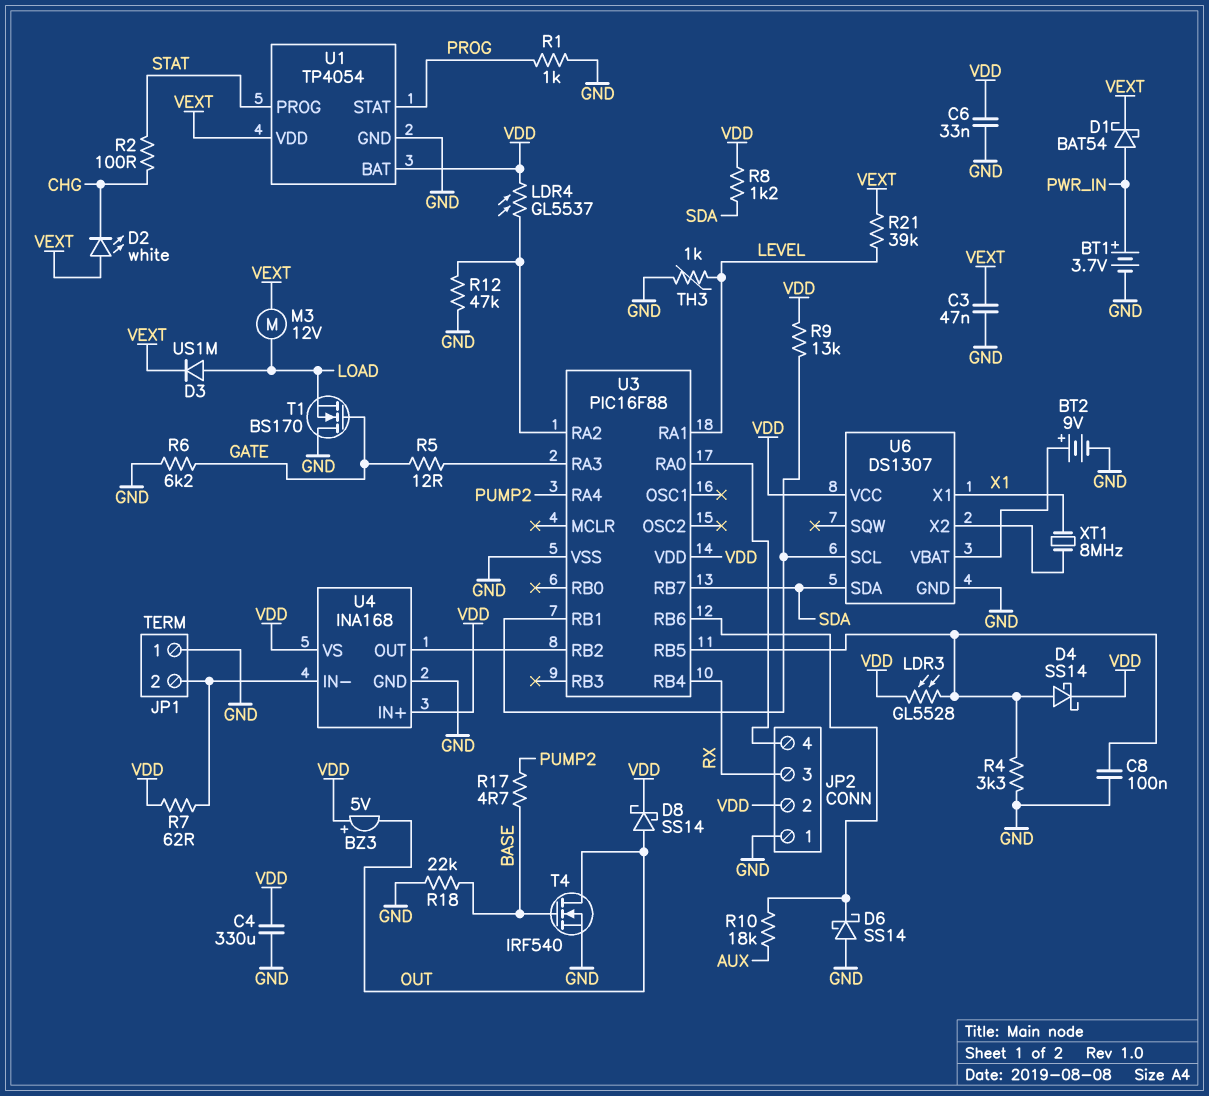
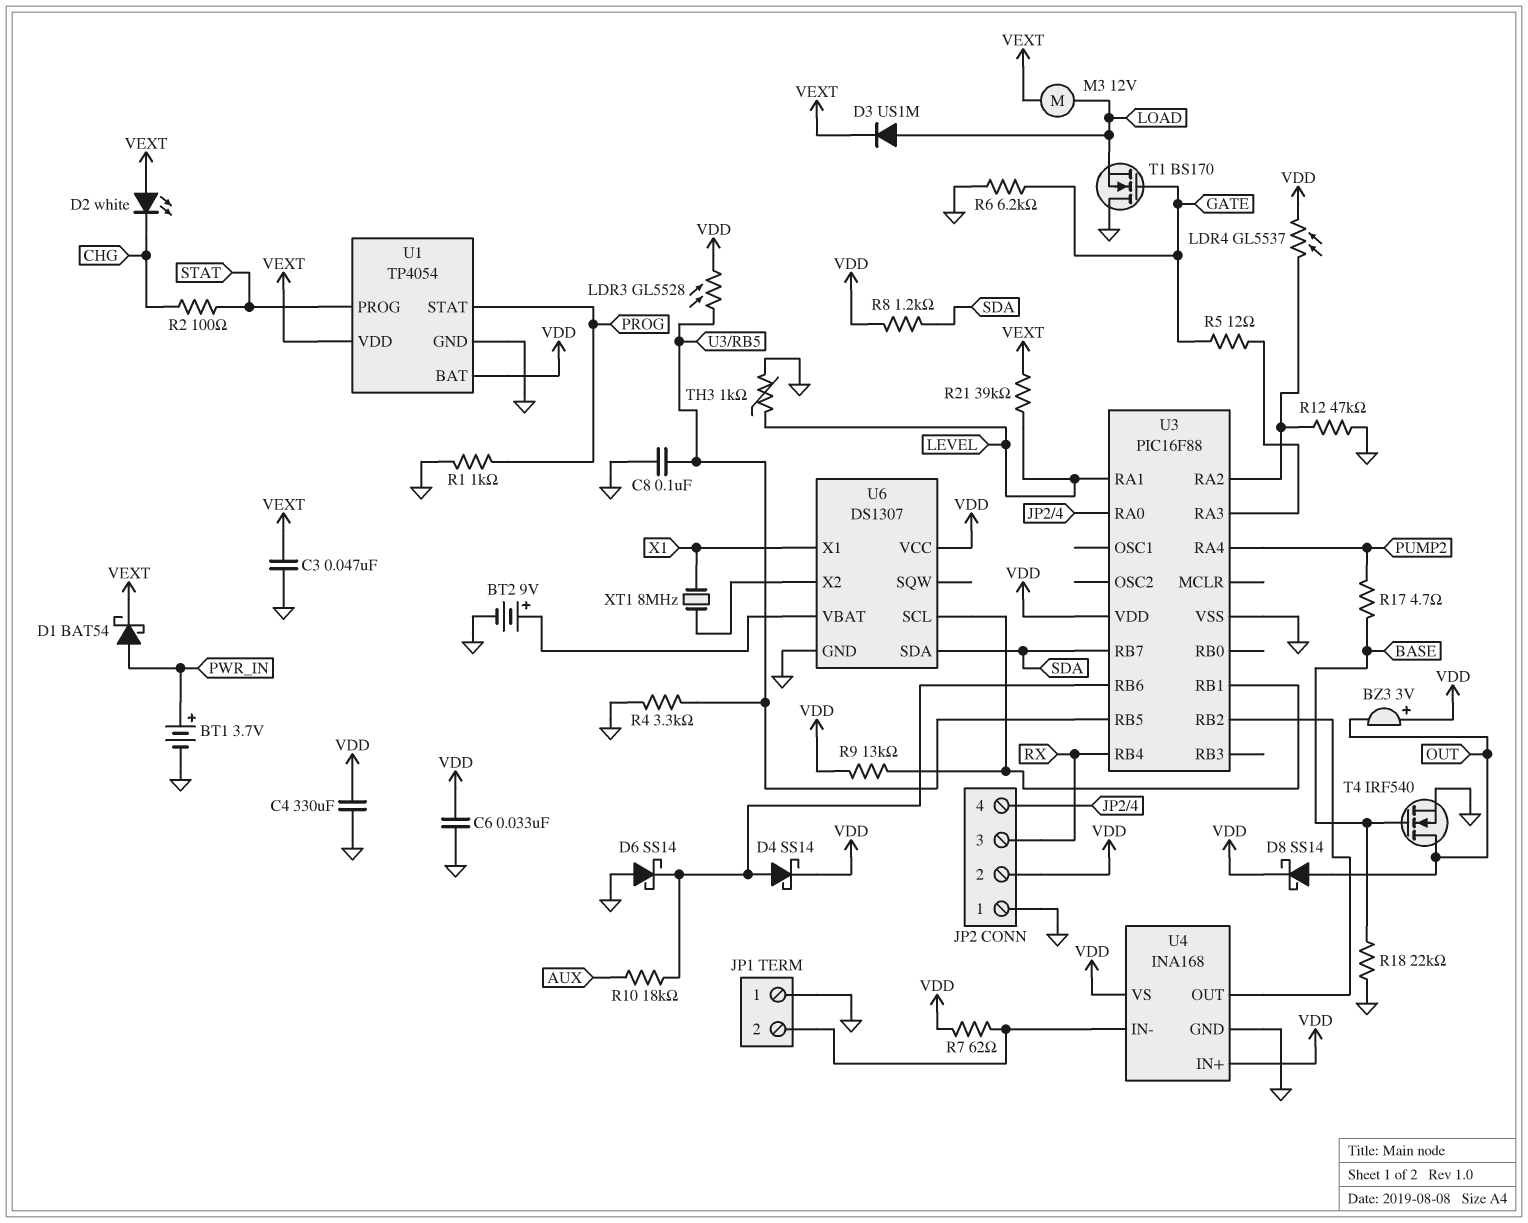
BZ3: buzzer 5V (plus VDD, minus OUT) -> buzzer 3V (plus VDD, minus OUT)
D4: schottky SS14 (A U3/RB5, K VDD) -> schottky SS14 (A U3/RB6, K VDD)

